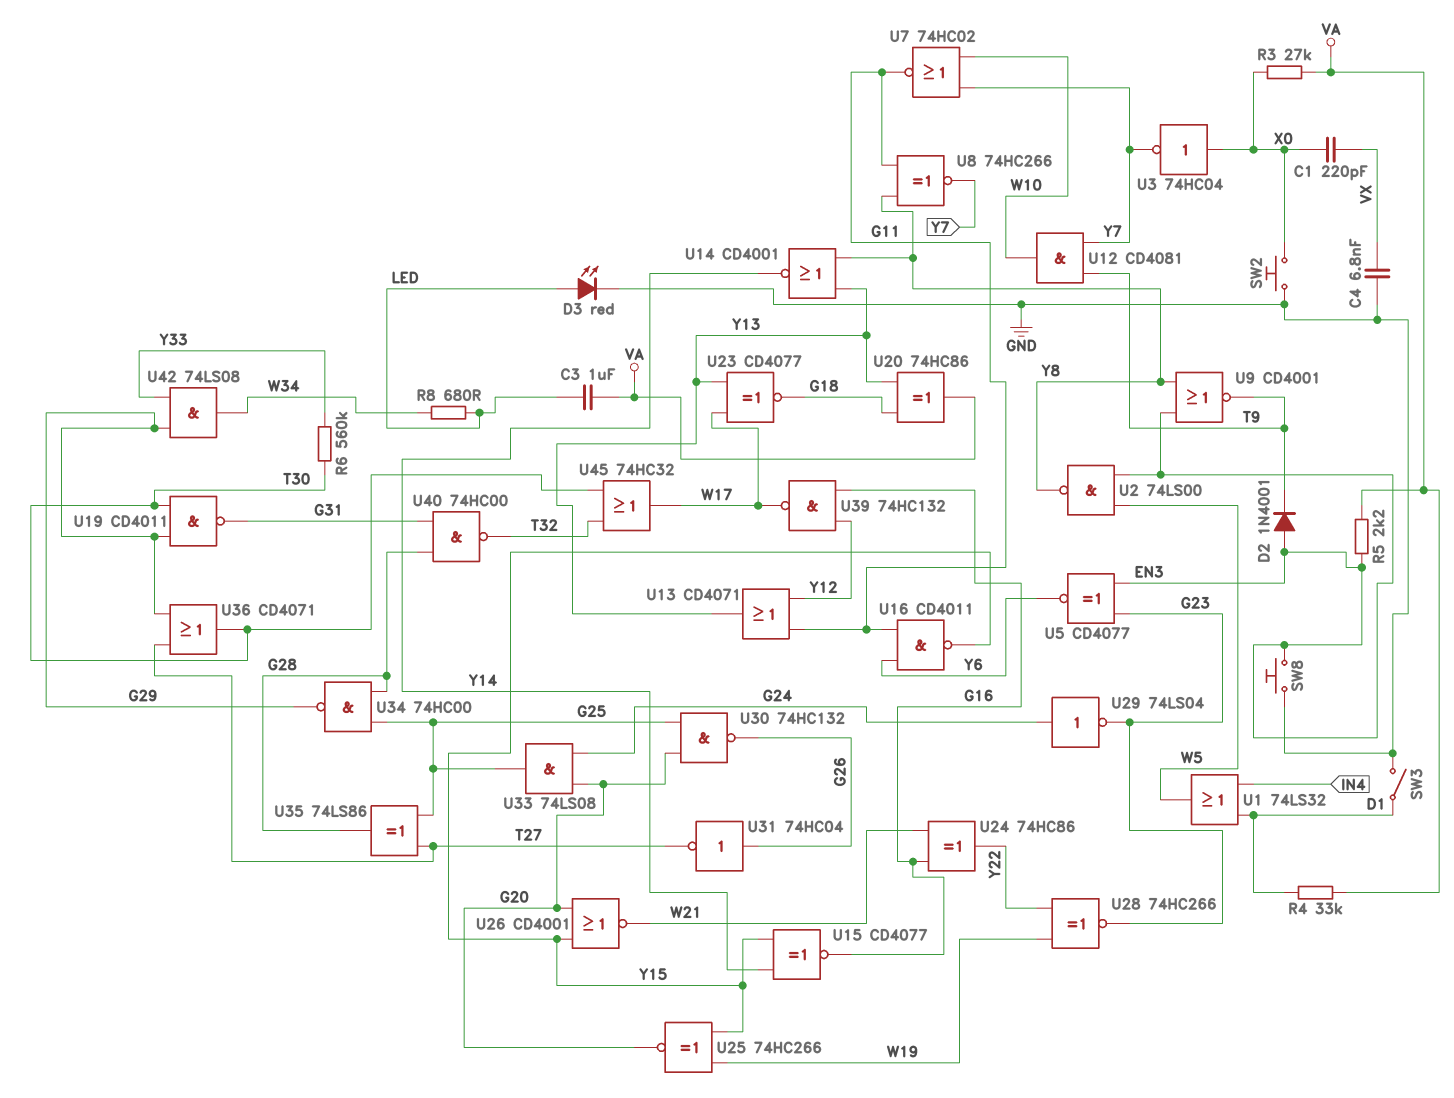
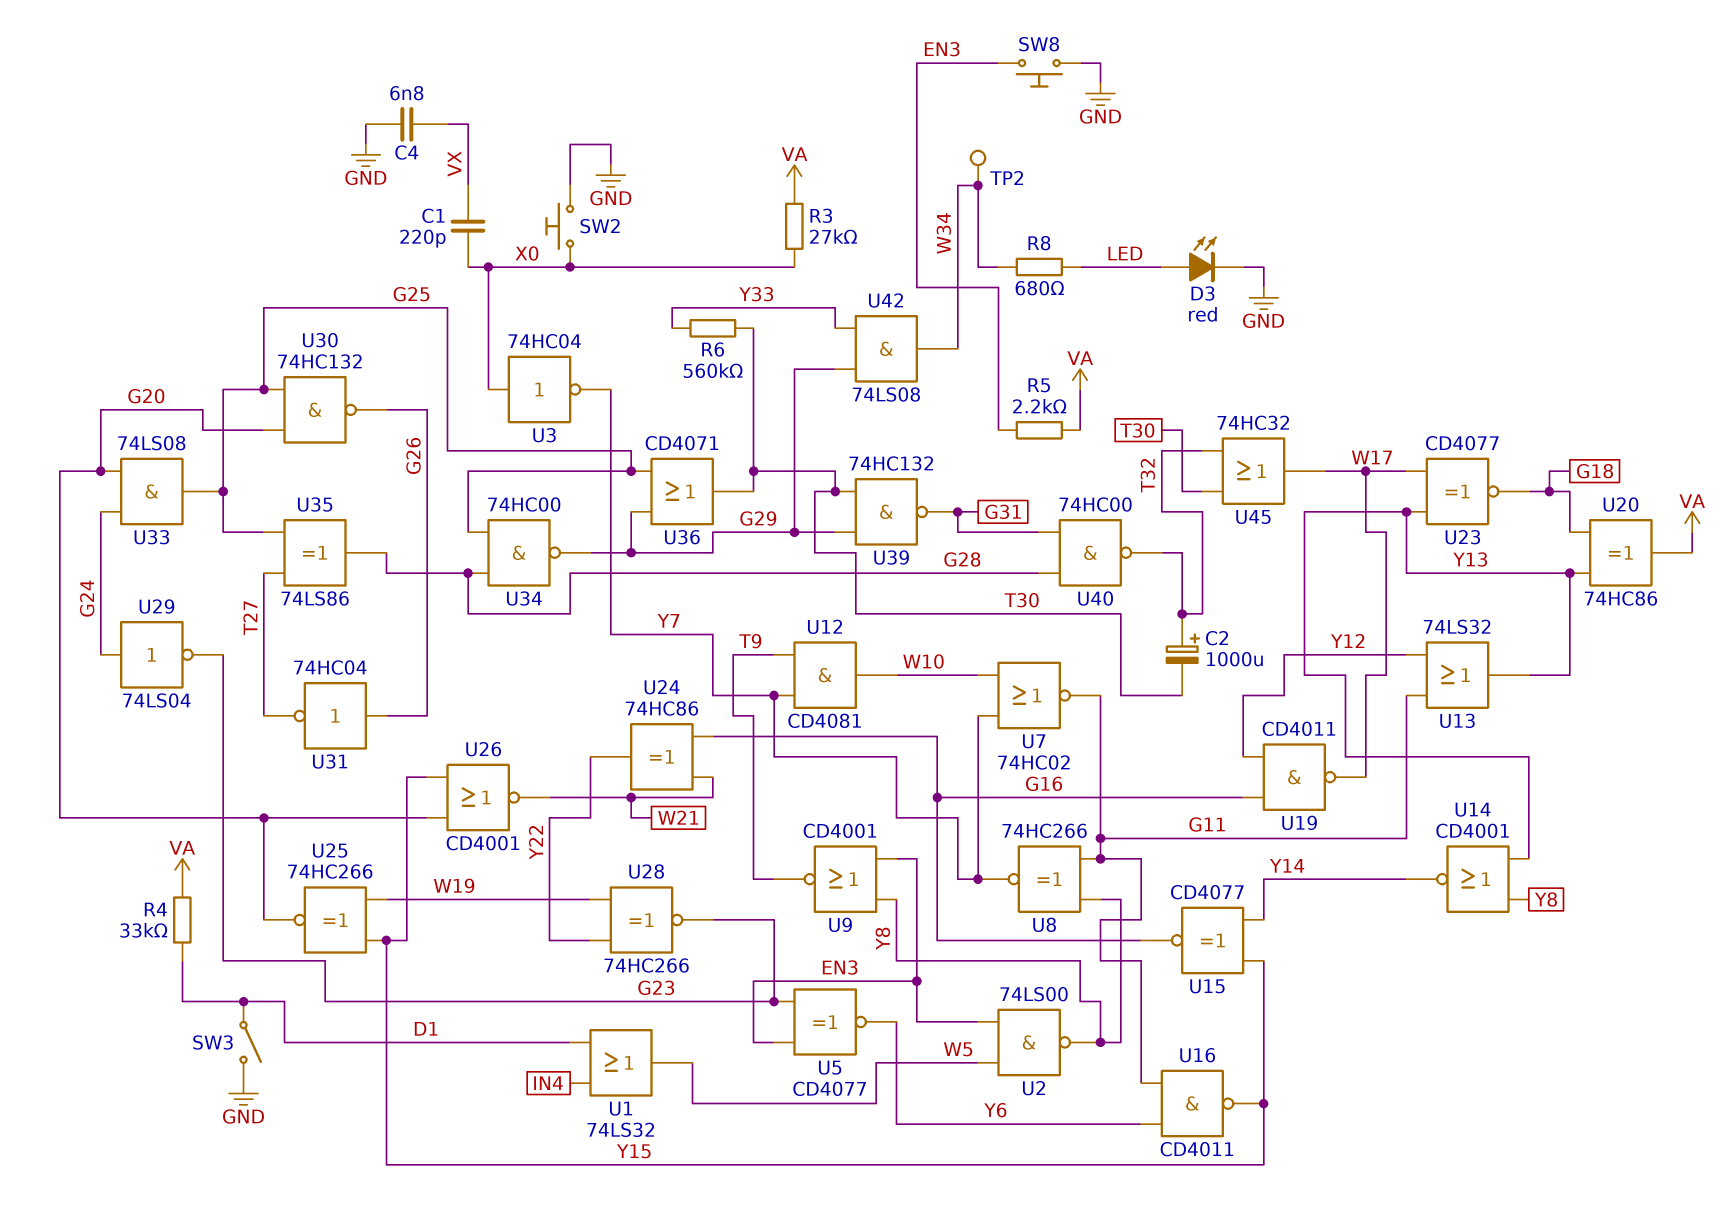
C2: none -> 1000uF (plus T32, minus T30)
C3: 1uF (LED, VA) -> none
D2: diode 1N4001 (A EN3, K T9) -> none
TP2: none -> test point (W34)
U13: OR CD4071 (in G11, in Y12, out Y13) -> OR 74LS32 (in G11, in Y12, out Y13)
U19: NAND CD4011 (in G29, in T30, out G31) -> NAND CD4011 (in G16, in Y12, out W17)
U36: OR CD4071 (in G29, in T27, out T30) -> OR CD4071 (in G25, in G29, out T30)
U39: NAND 74HC132 (in G16, in Y12, out W17) -> NAND 74HC132 (in G29, in T30, out G31)

